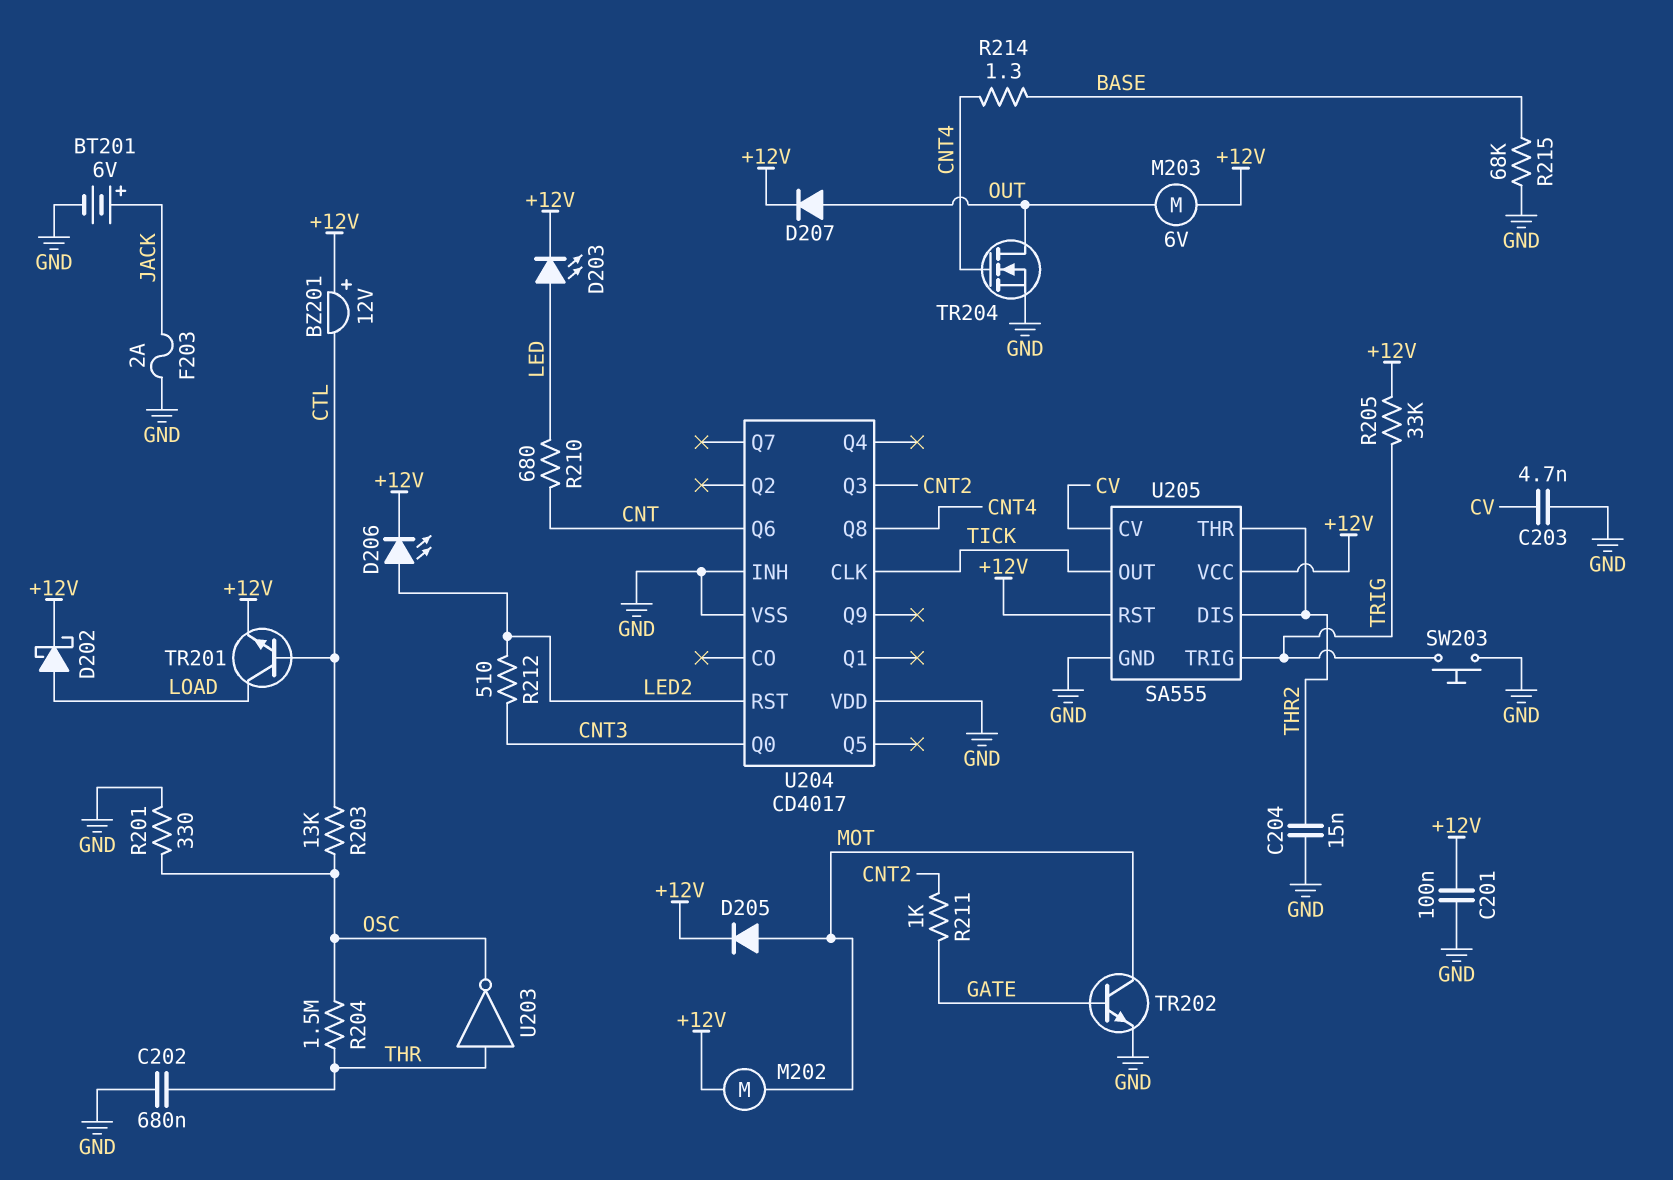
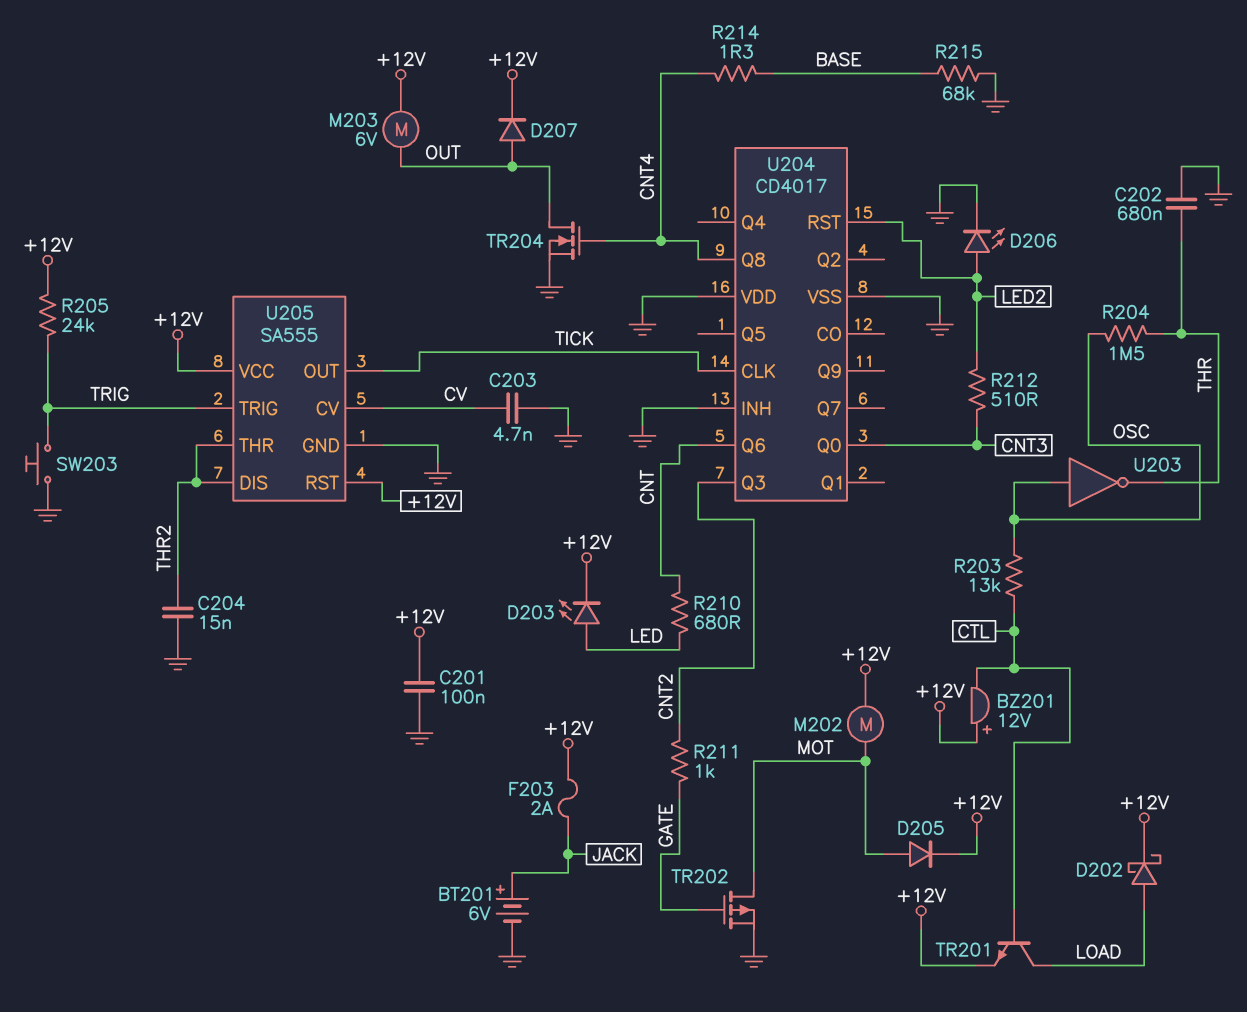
D206: LED (A LED2, K +12V) -> LED (A LED2, K GND)
F203: 2A (GND, JACK) -> 2A (+12V, JACK)
R201: 330 (GND, OSC) -> none
R205: 33k (+12V, TRIG) -> 24k (+12V, TRIG)
TR202: NPN (B GATE, C MOT, E GND) -> PMOS (G GATE, D MOT, S GND)
U203: NOT (in THR, out OSC) -> NOT (in OSC, out THR)

